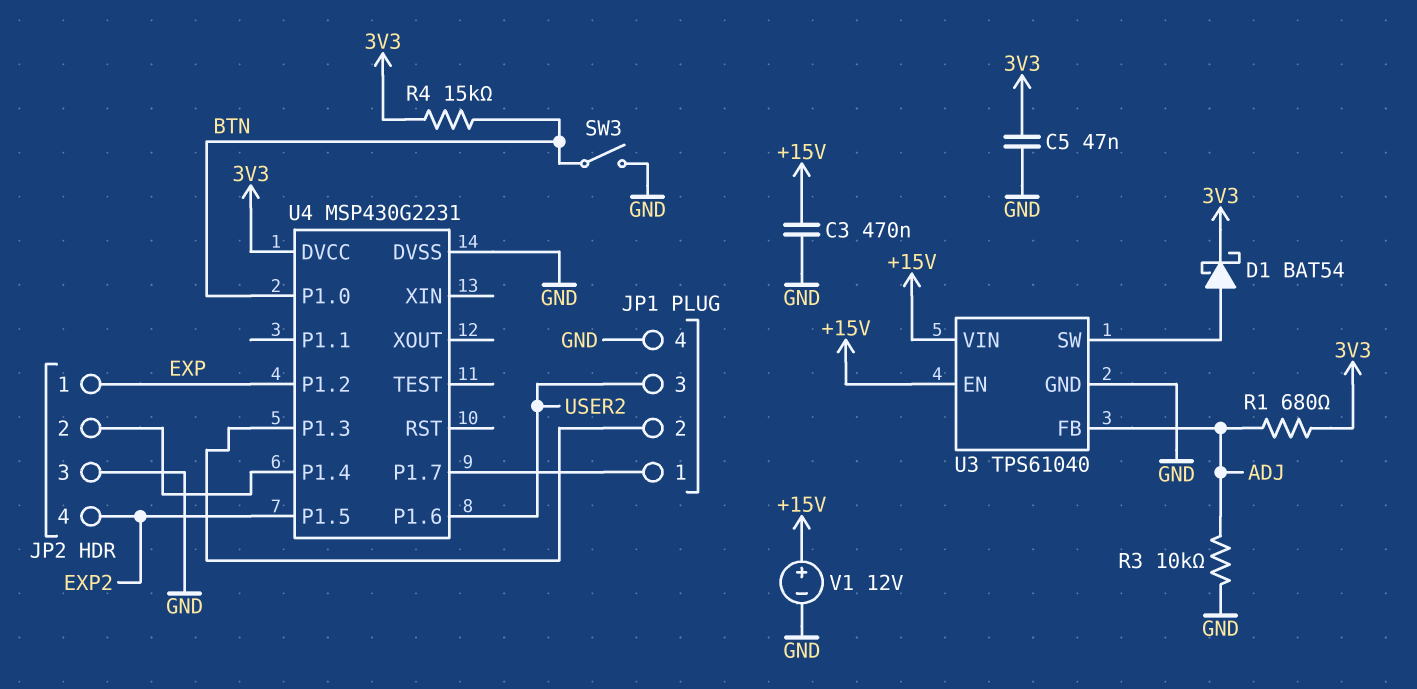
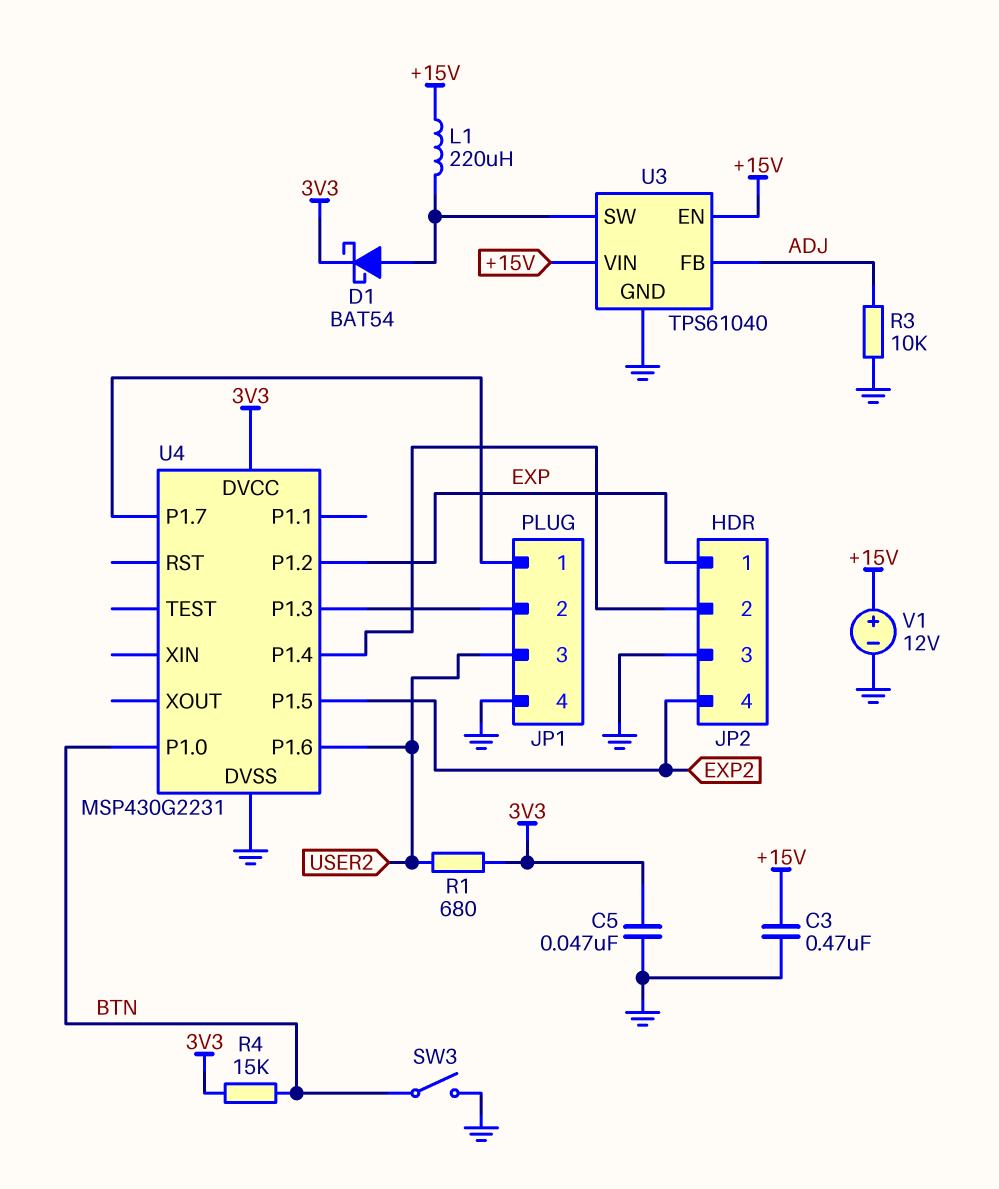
L1: none -> 220uH (+15V, U3/SW)
R1: 680 (3V3, ADJ) -> 680 (3V3, USER2)

